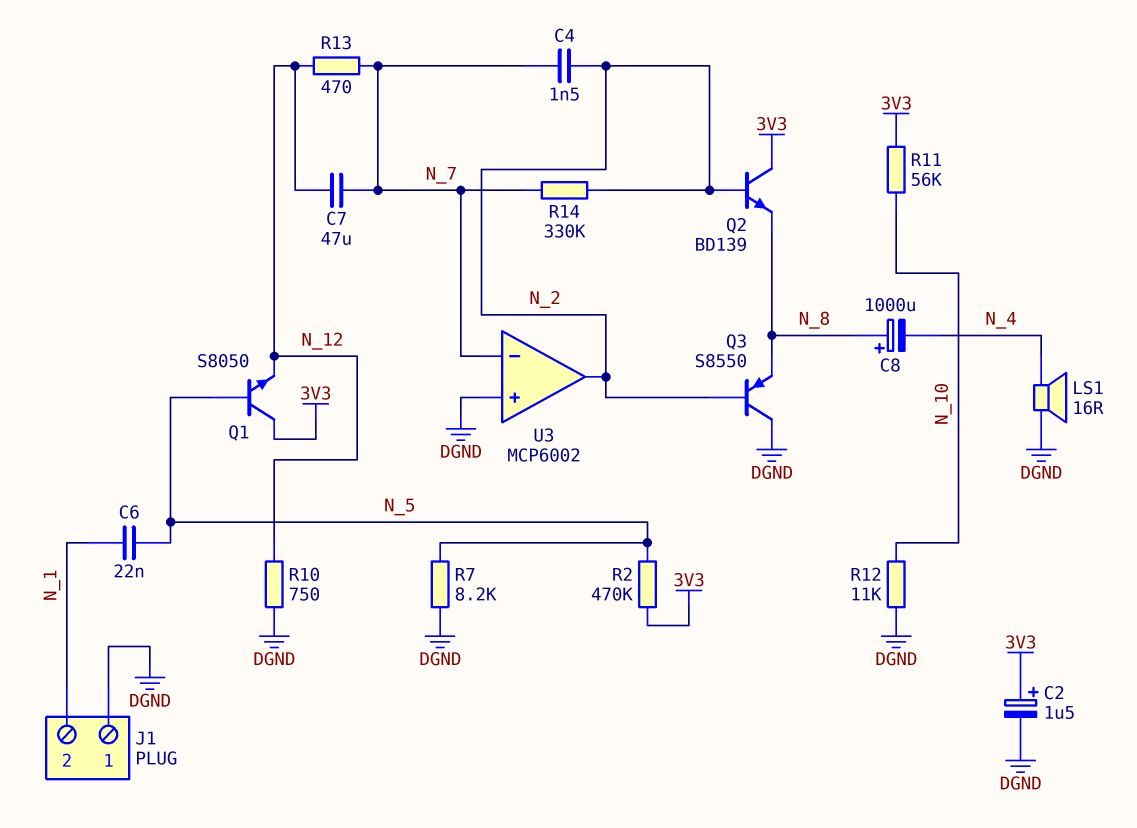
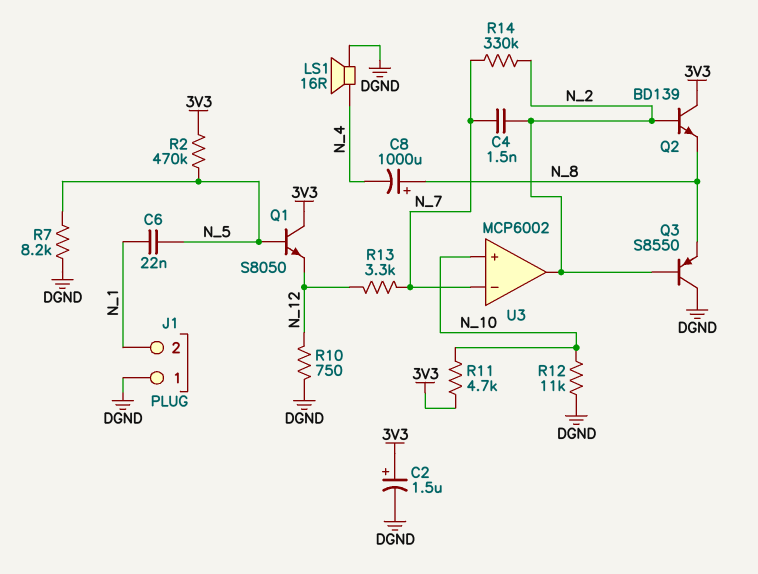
C7: 47uF (N_7, N_12) -> none
R11: 56k (3V3, N_10) -> 4.7k (3V3, N_10)
R13: 470 (N_7, N_12) -> 3.3k (N_7, N_12)
U3 pin in+: DGND -> N_10

